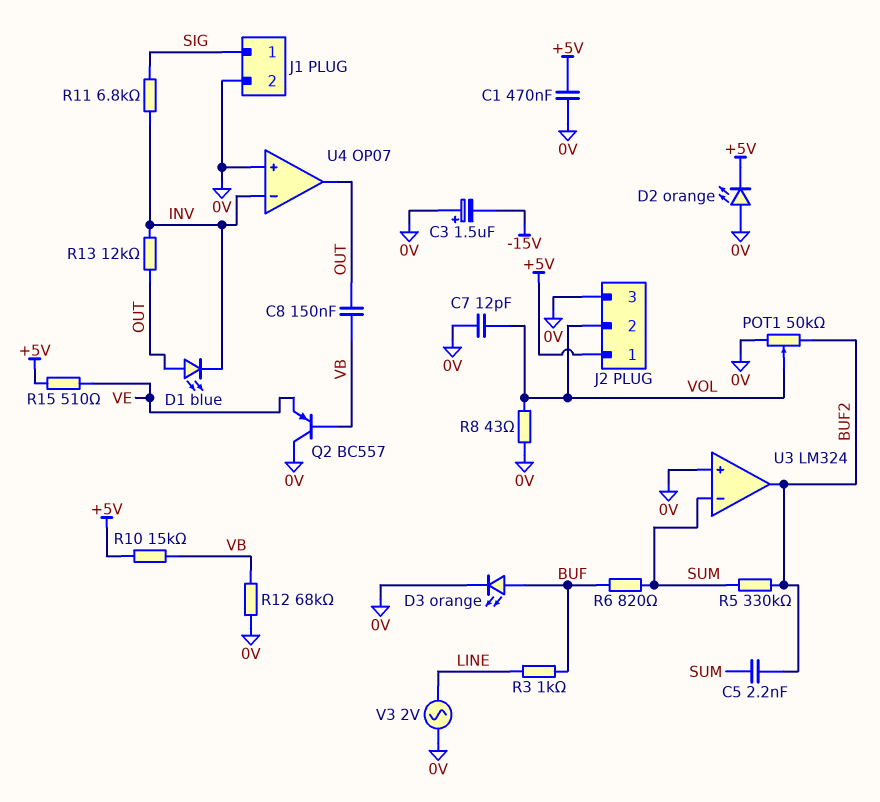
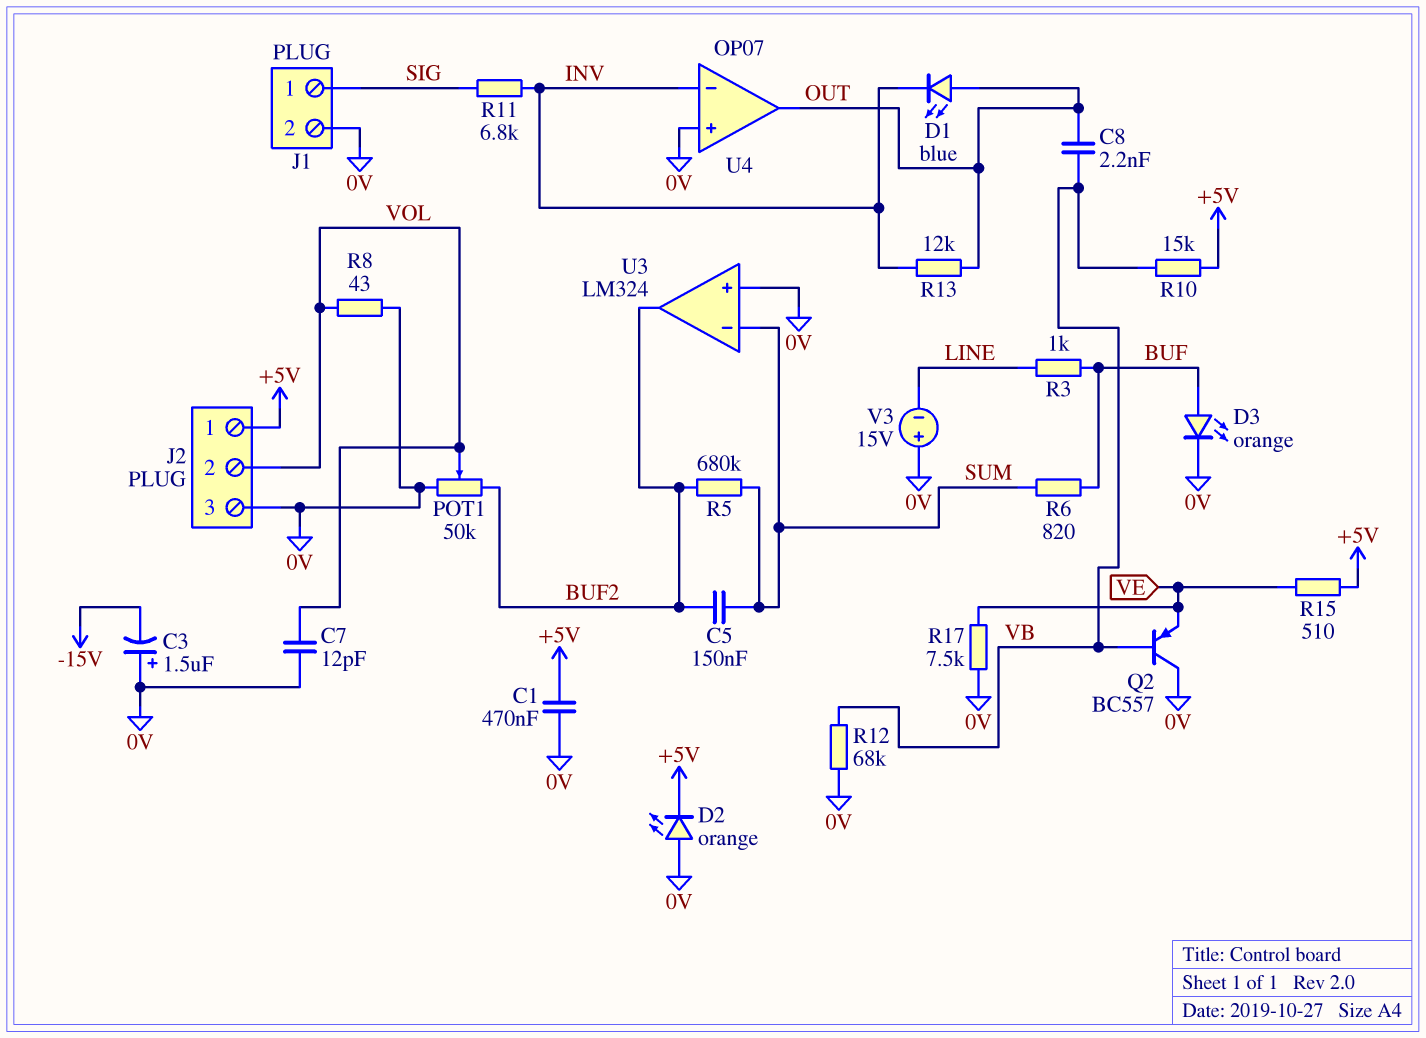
C5: 2.2nF (BUF2, SUM) -> 150nF (BUF2, SUM)
C8: 150nF (OUT, VB) -> 2.2nF (OUT, VB)
R5: 330k (BUF2, SUM) -> 680k (BUF2, SUM)
R17: none -> 7.5k (0V, VE)
V3: AC 2V (0V, LINE) -> 15V (plus 0V, minus LINE)

